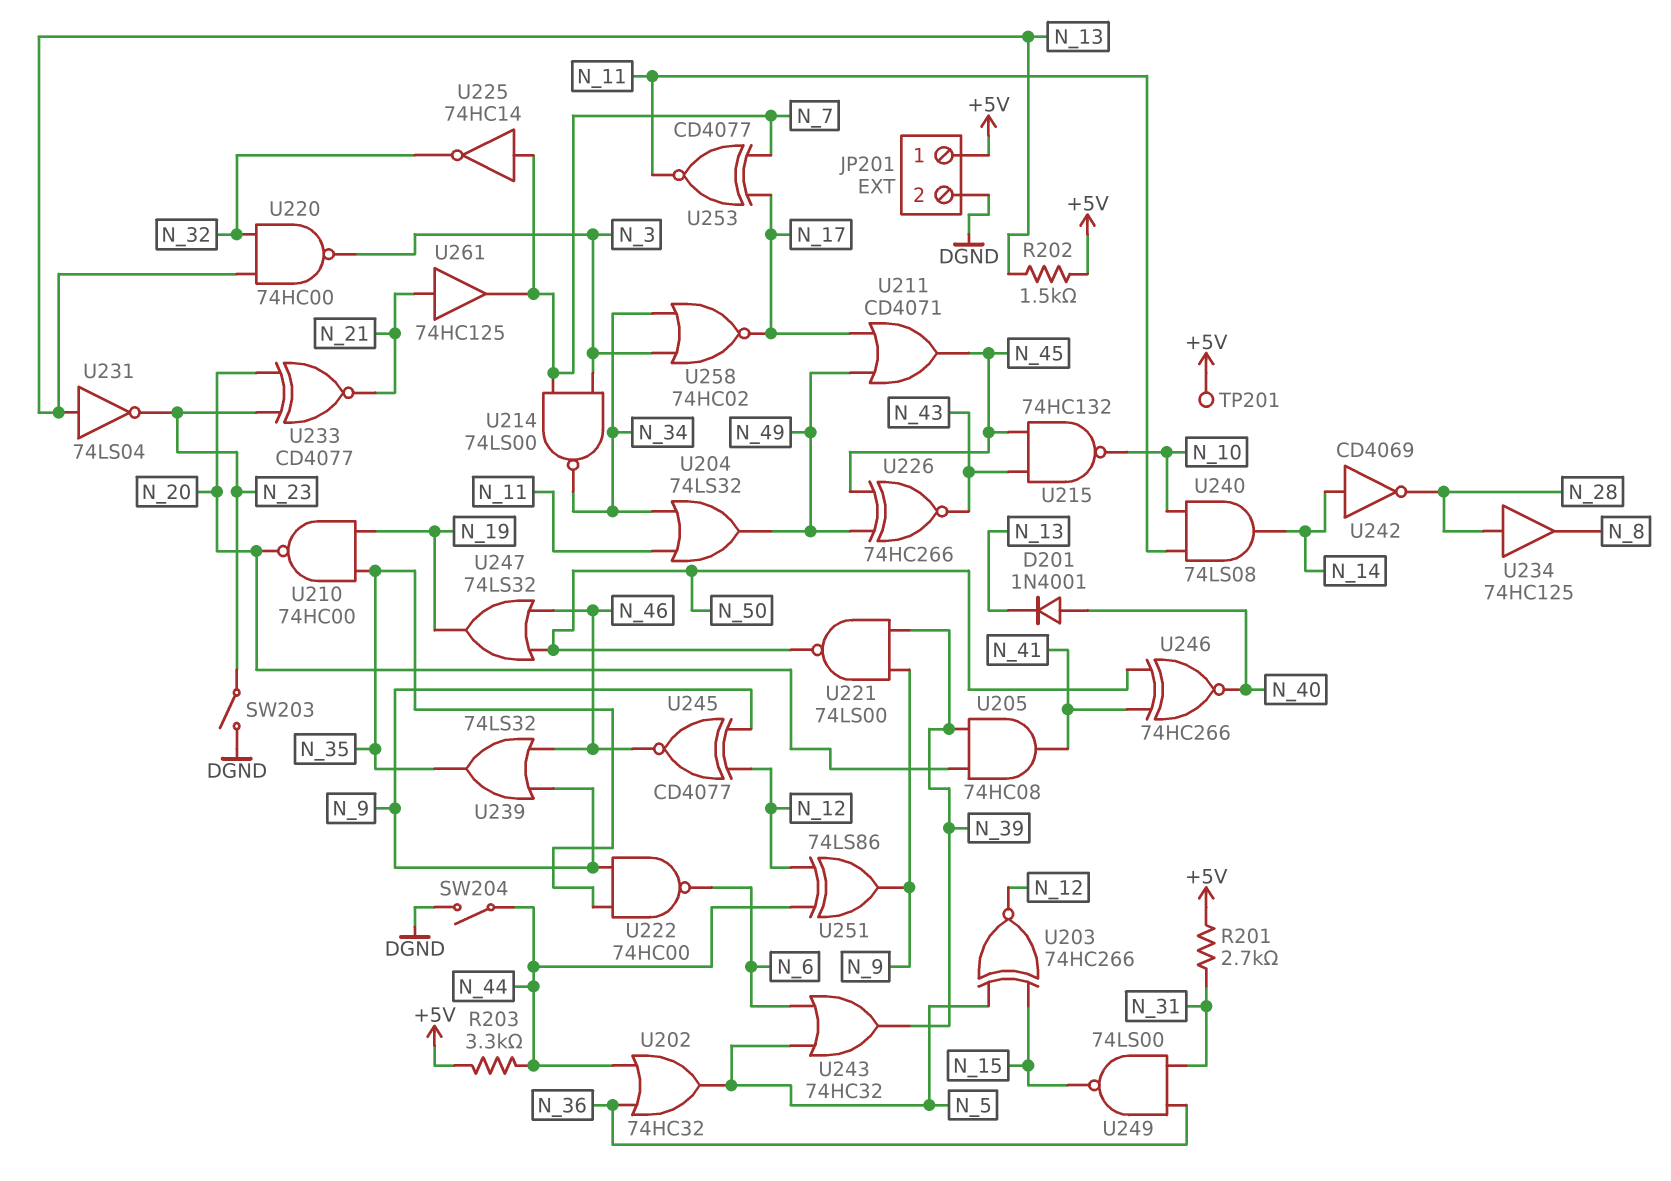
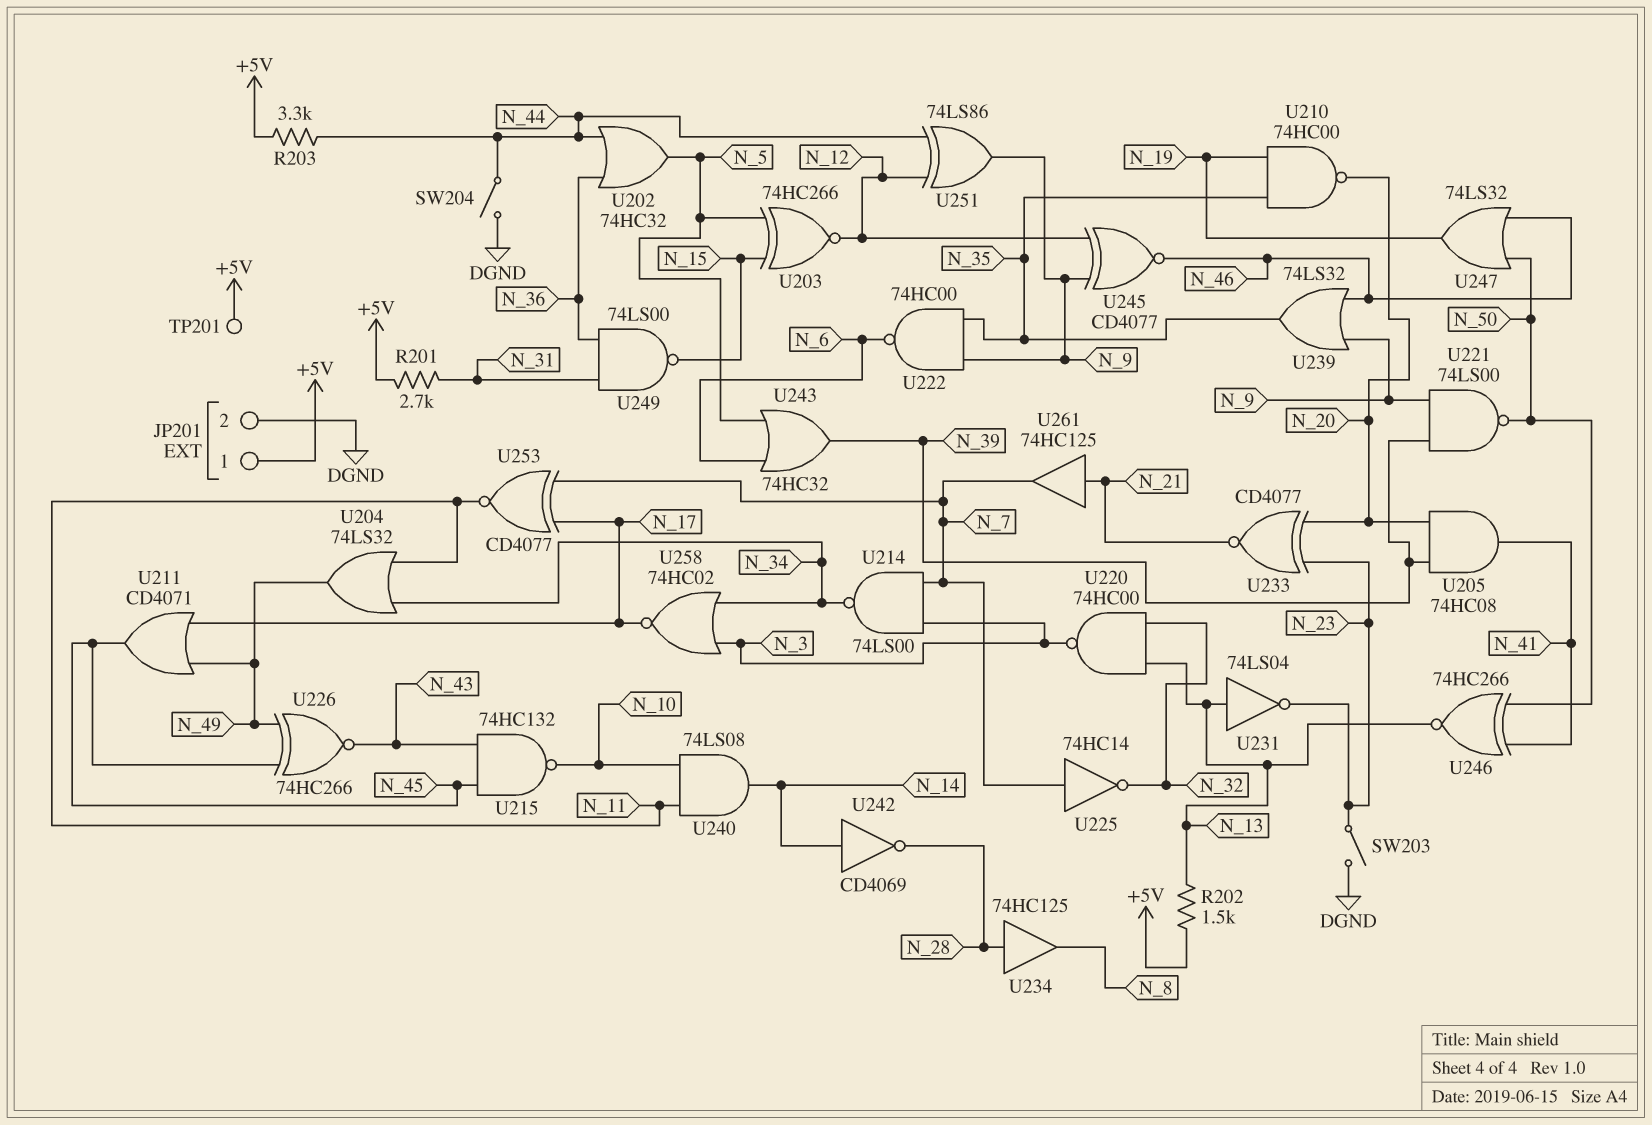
D201: diode 1N4001 (A N_40, K N_13) -> none
U246: XNOR 74HC266 (in N_41, in N_50, out N_40) -> XNOR 74HC266 (in N_41, in N_50, out N_13)

